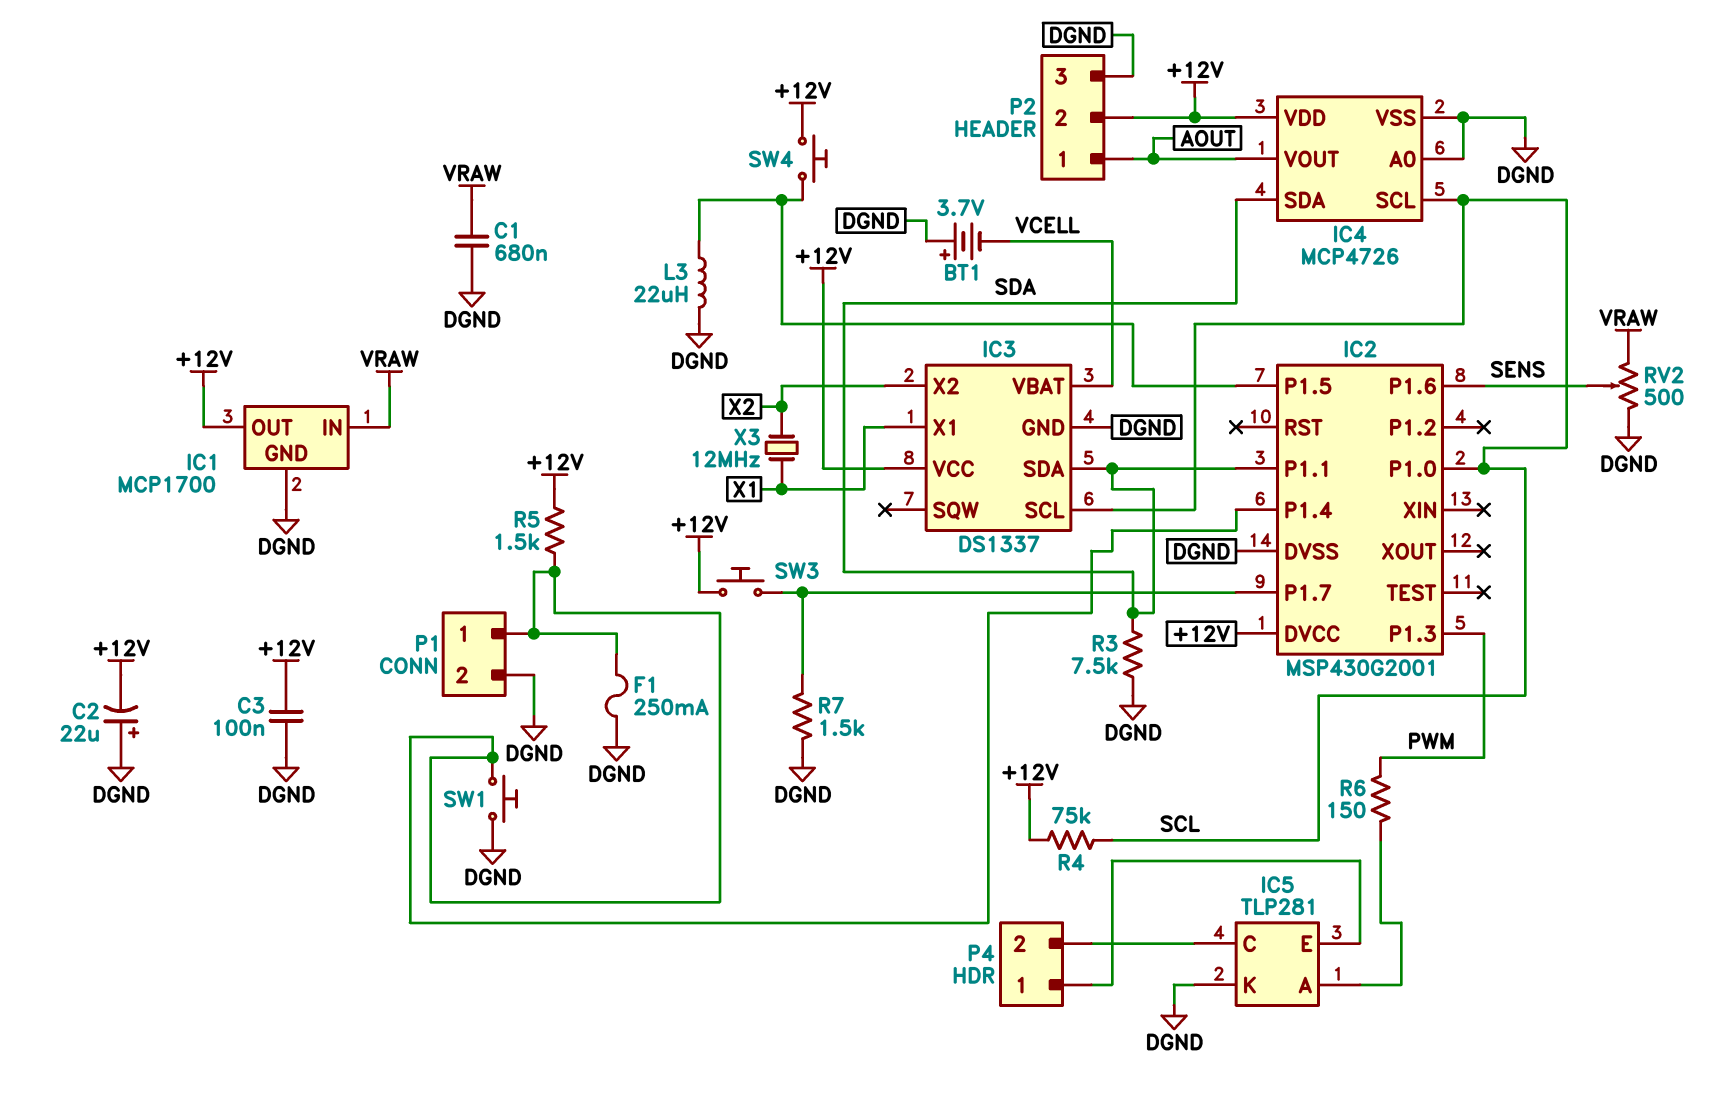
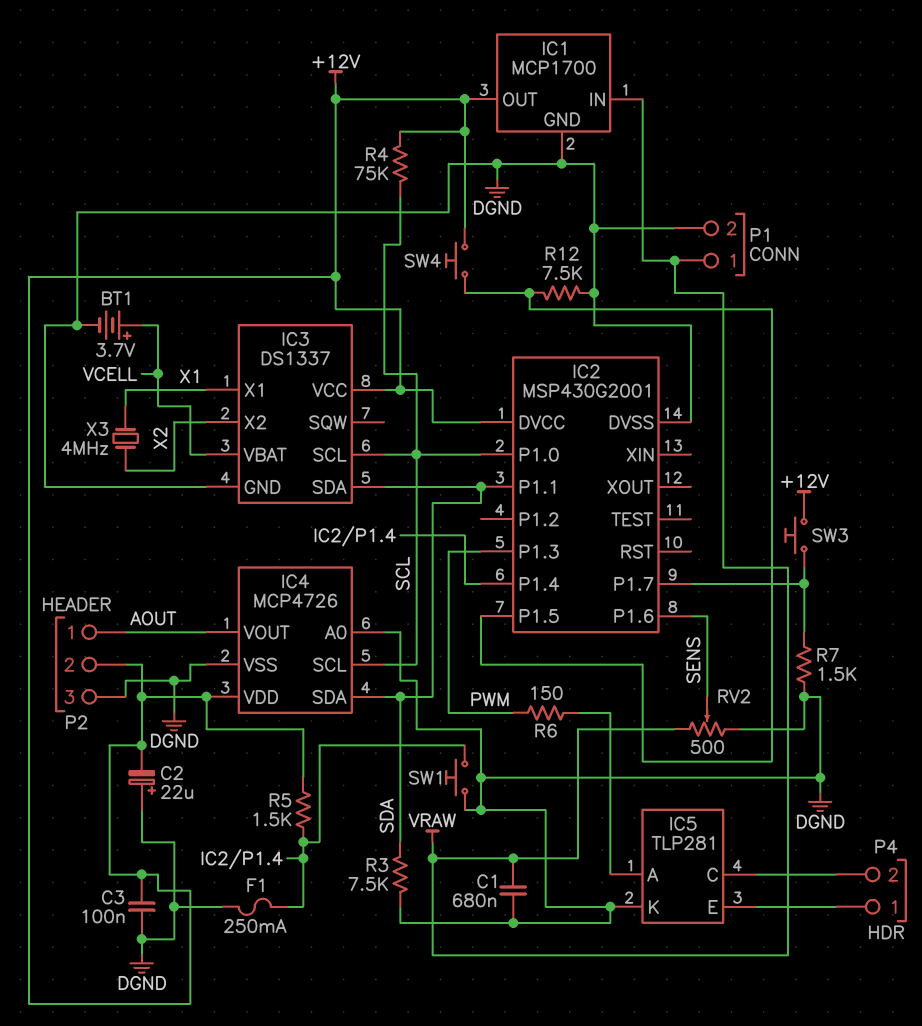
BT1: 3.7V (plus DGND, minus VCELL) -> 3.7V (plus VCELL, minus DGND)
L3: 22uH (DGND, IC2/P1.5) -> none
P1 pin 1: IC2/P1.4 -> VRAW
R12: none -> 7.5k (DGND, IC2/P1.5)
X3: 12MHz (X1, X2) -> 4MHz (X1, X2)

